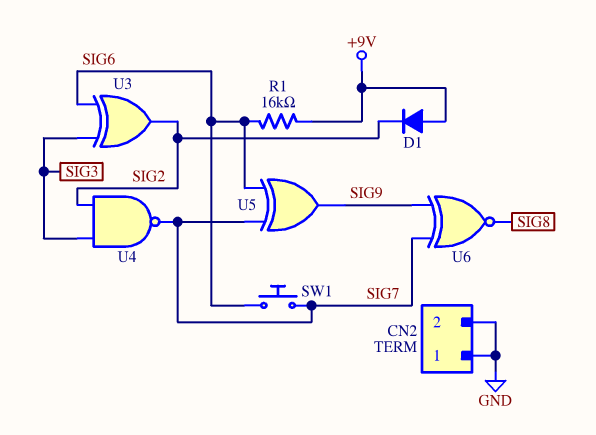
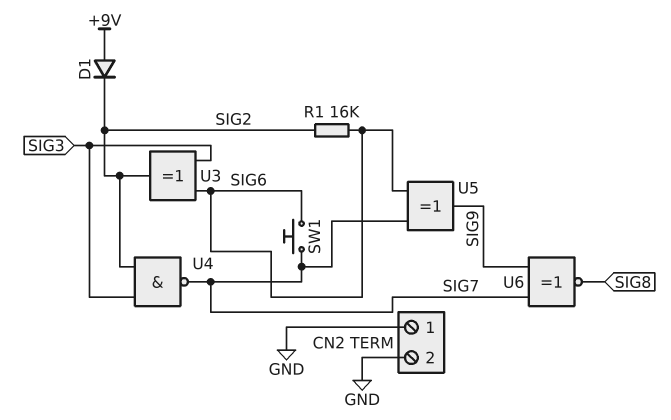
R1: 16k (+9V, SIG6) -> 16k (SIG2, SIG6)

